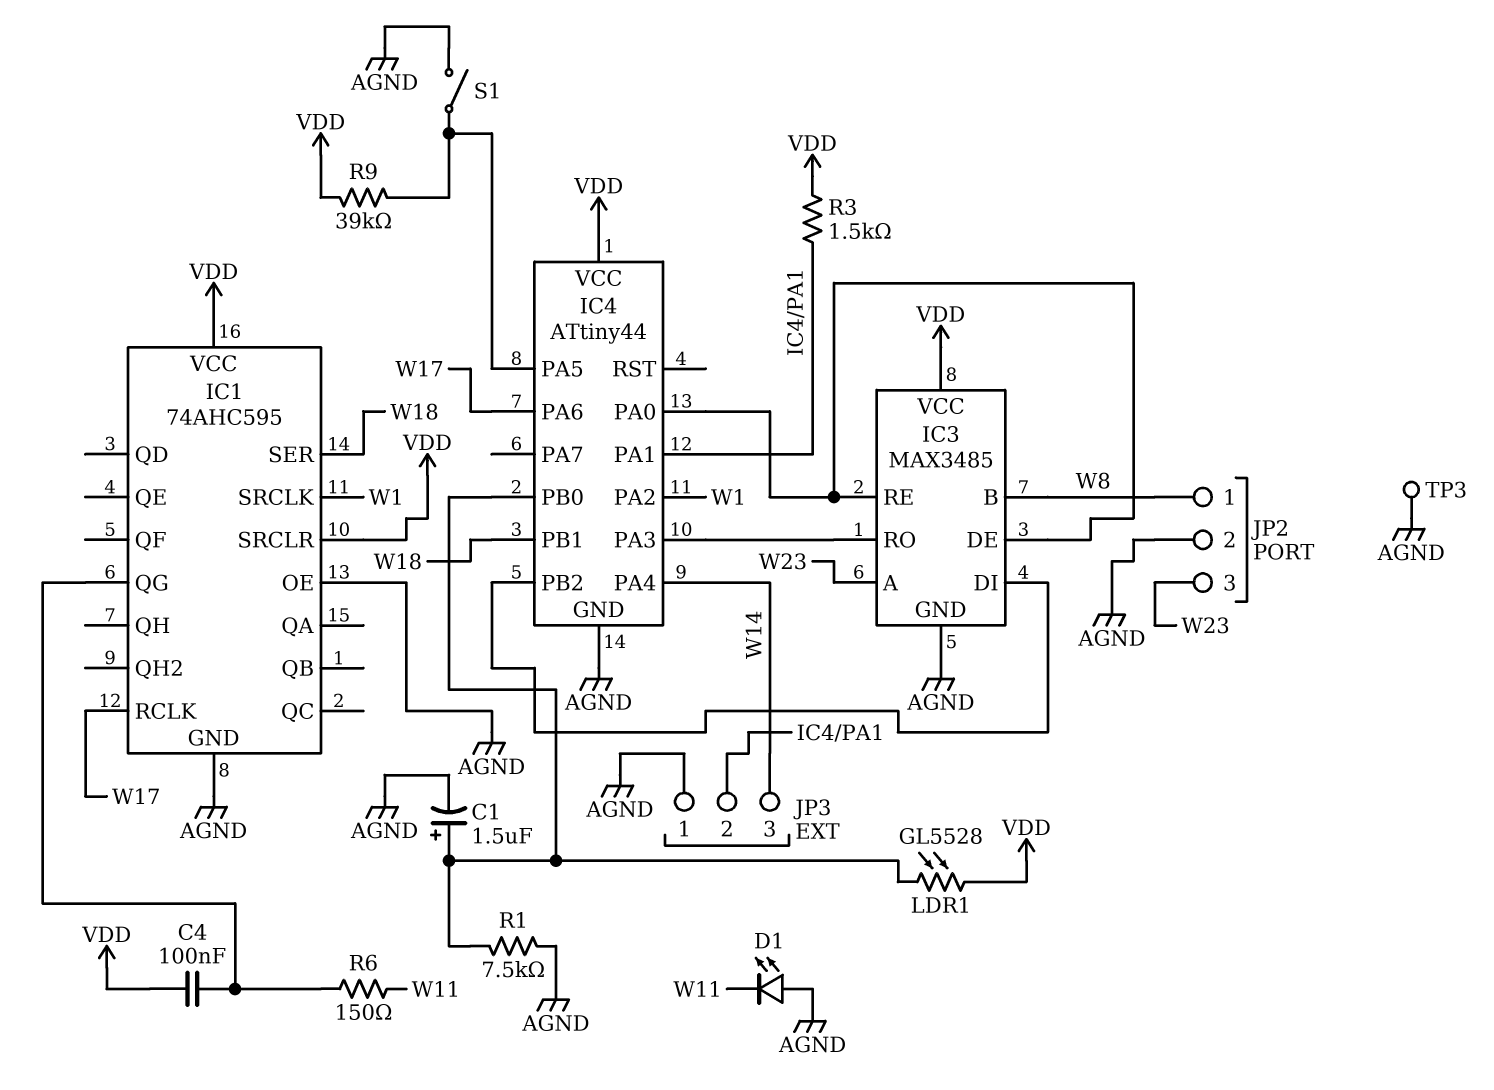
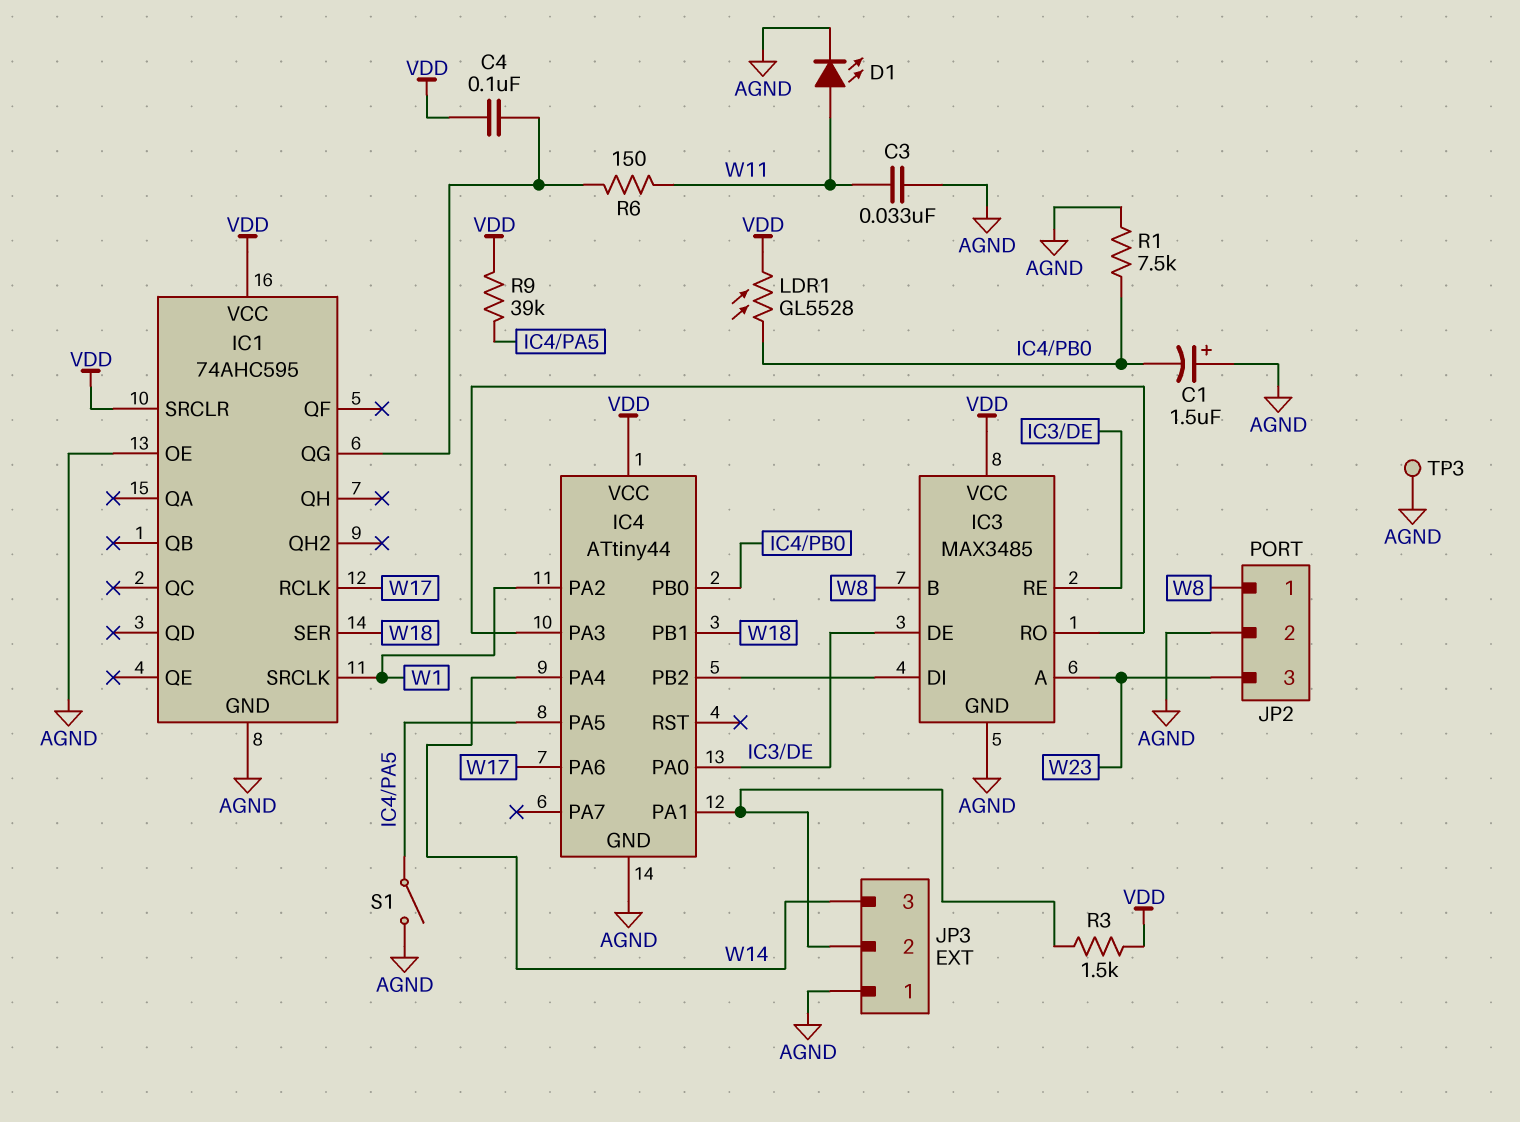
C1: 1.5uF (plus IC4/PB0, minus AGND) -> 1.5uF (plus AGND, minus IC4/PB0)
C3: none -> 33nF (AGND, W11)
D1: LED (A AGND, K W11) -> LED (A W11, K AGND)

